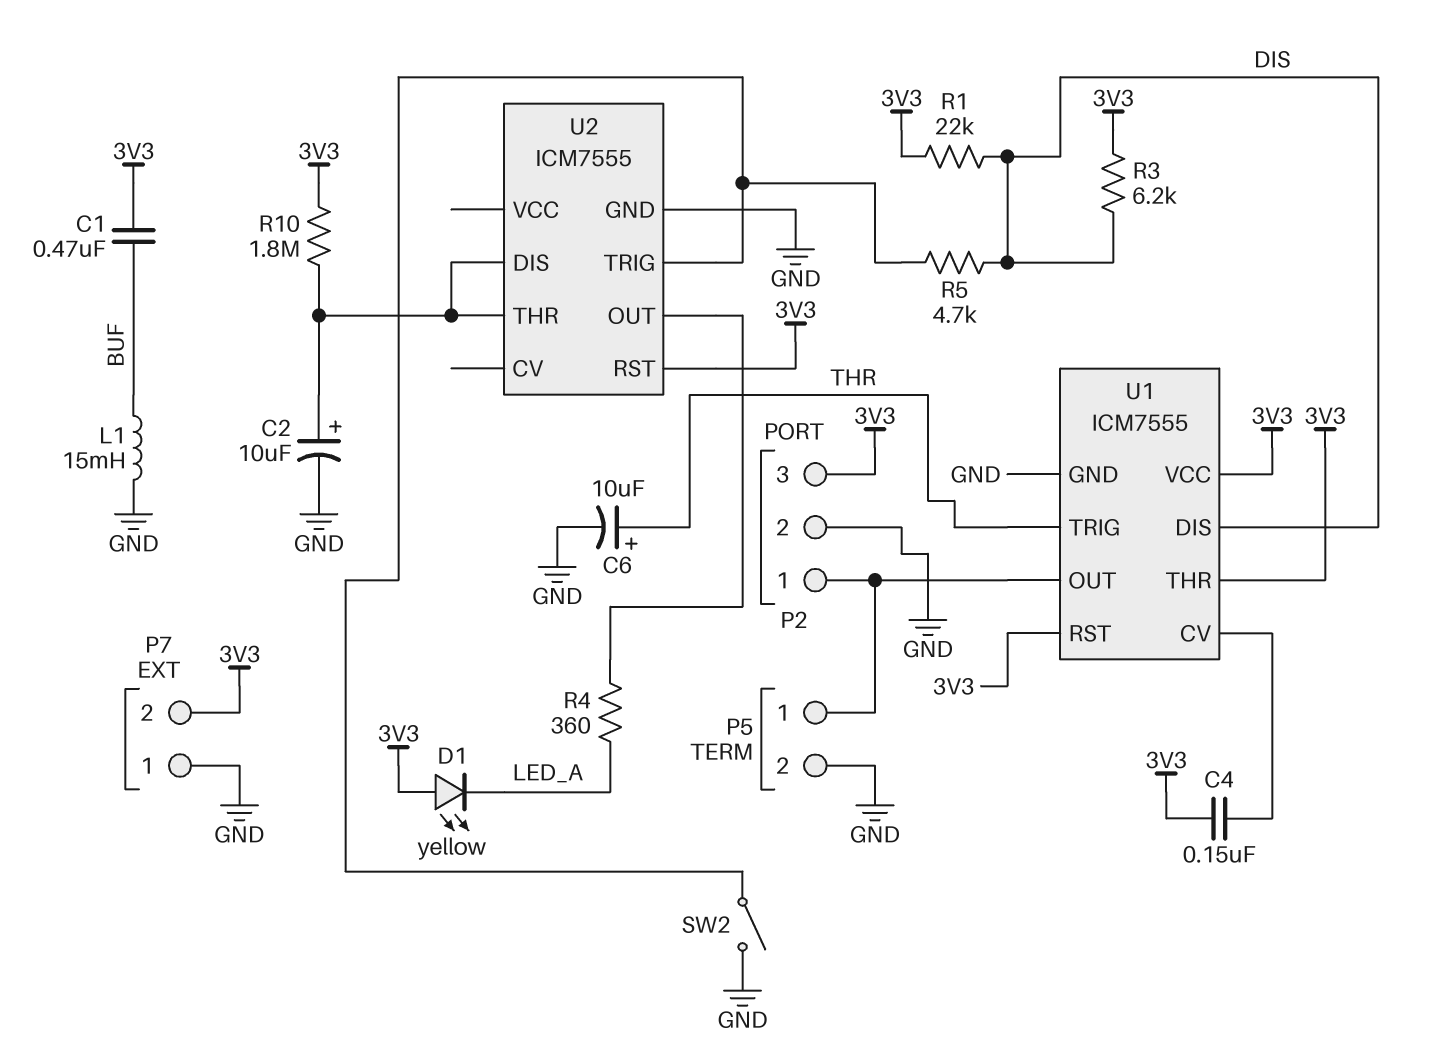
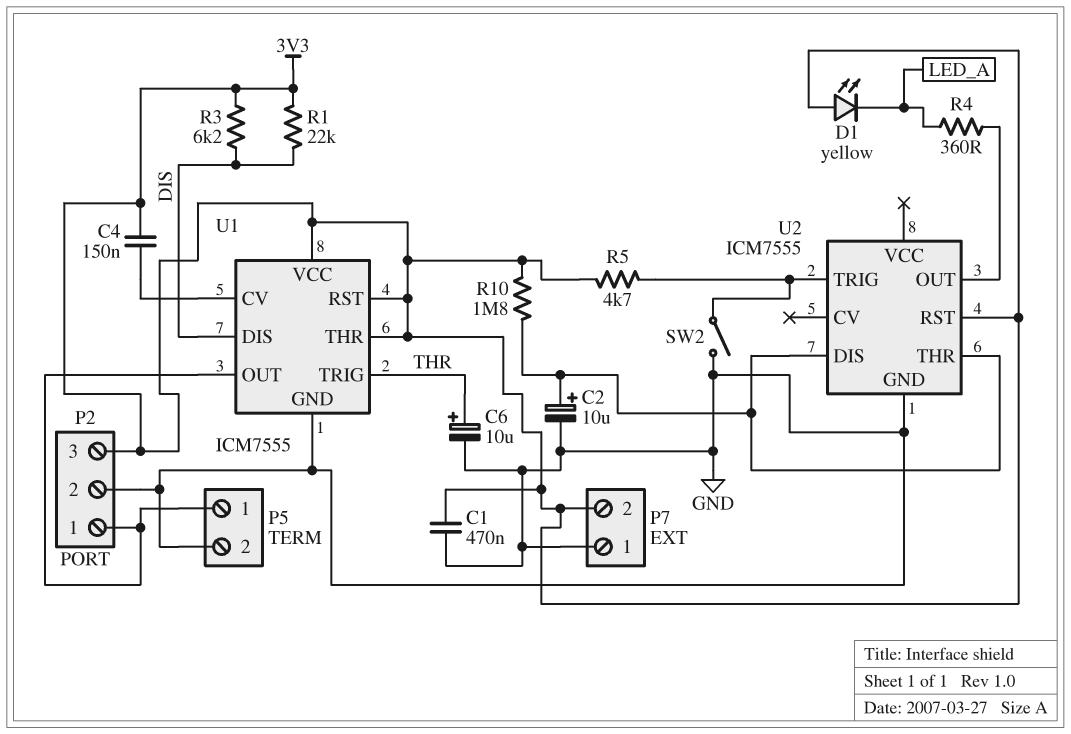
C1: 470nF (3V3, BUF) -> 470nF (3V3, GND)
L1: 15mH (BUF, GND) -> none
R5: 4.7k (DIS, U2/TRIG) -> 4.7k (3V3, U2/TRIG)

